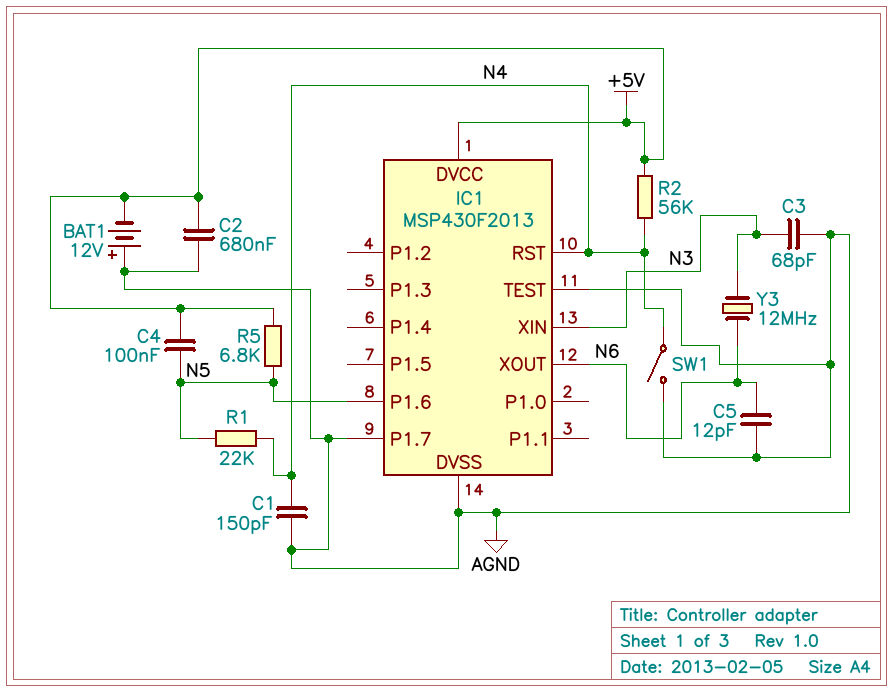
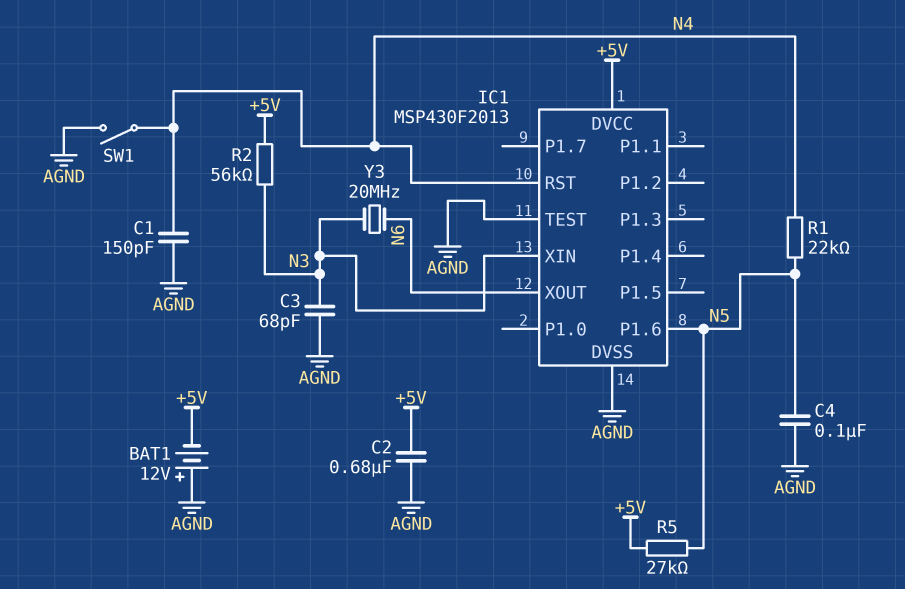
C4: 100nF (+5V, N5) -> 100nF (AGND, N5)
C5: 12pF (AGND, N6) -> none
IC1 pin P1.7: AGND -> none
R2: 56k (+5V, N4) -> 56k (+5V, N3)
R5: 6.8k (+5V, N5) -> 27k (+5V, N5)
Y3: 12MHz (N3, N6) -> 20MHz (N3, N6)

